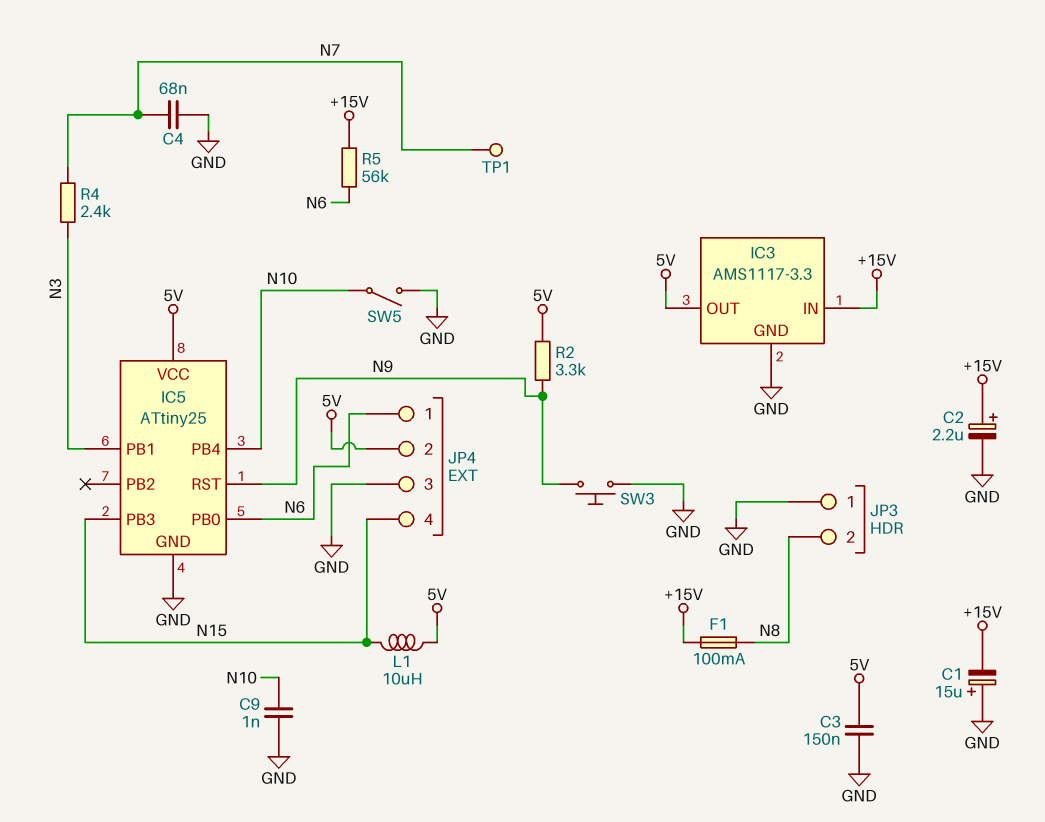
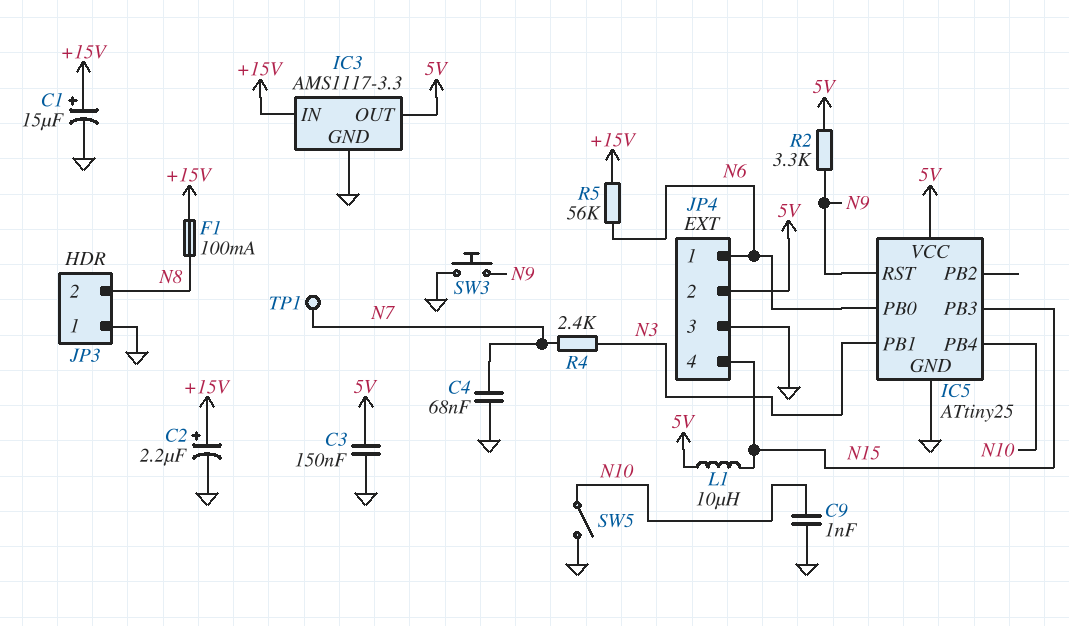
C1: 15uF (plus GND, minus +15V) -> 15uF (plus +15V, minus GND)

